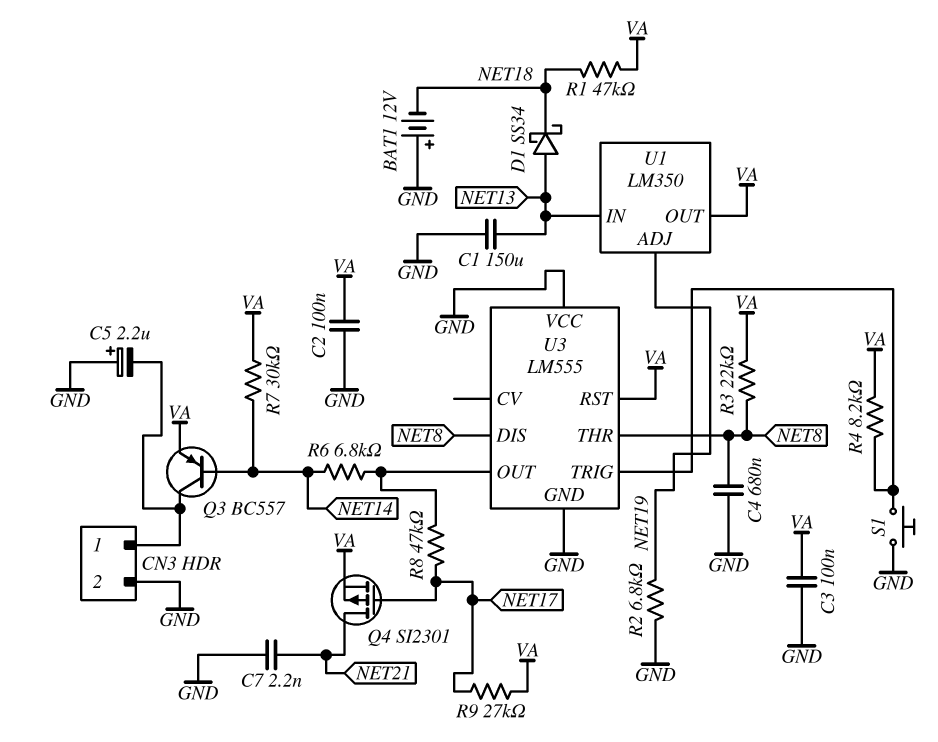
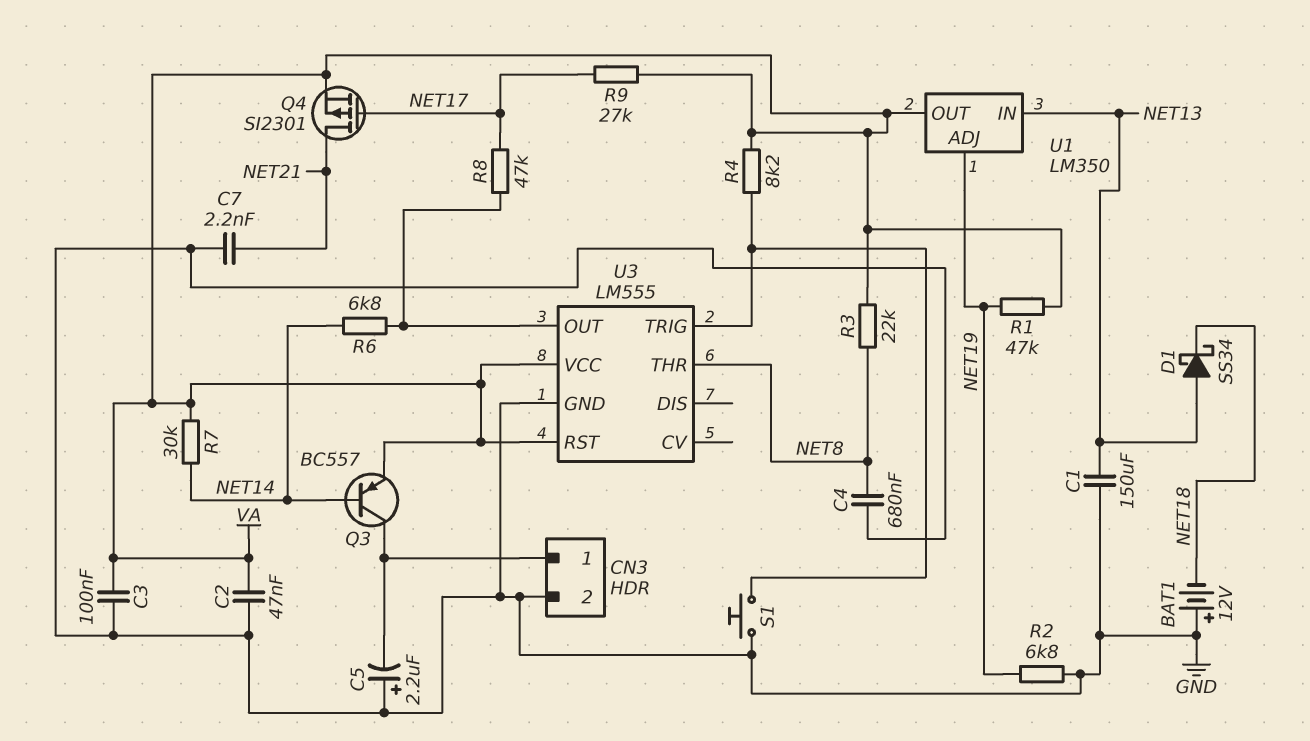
C2: 100nF (GND, VA) -> 47nF (GND, VA)
R1: 47k (NET18, VA) -> 47k (NET19, VA)
U3 pin DIS: NET8 -> none
U3 pin VCC: GND -> VA

